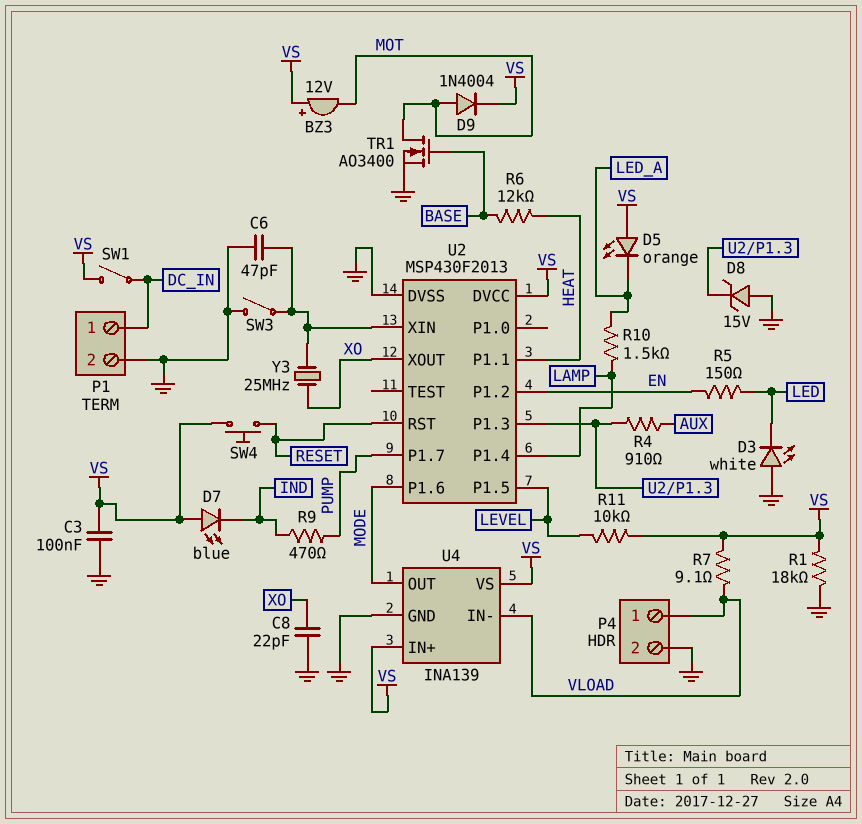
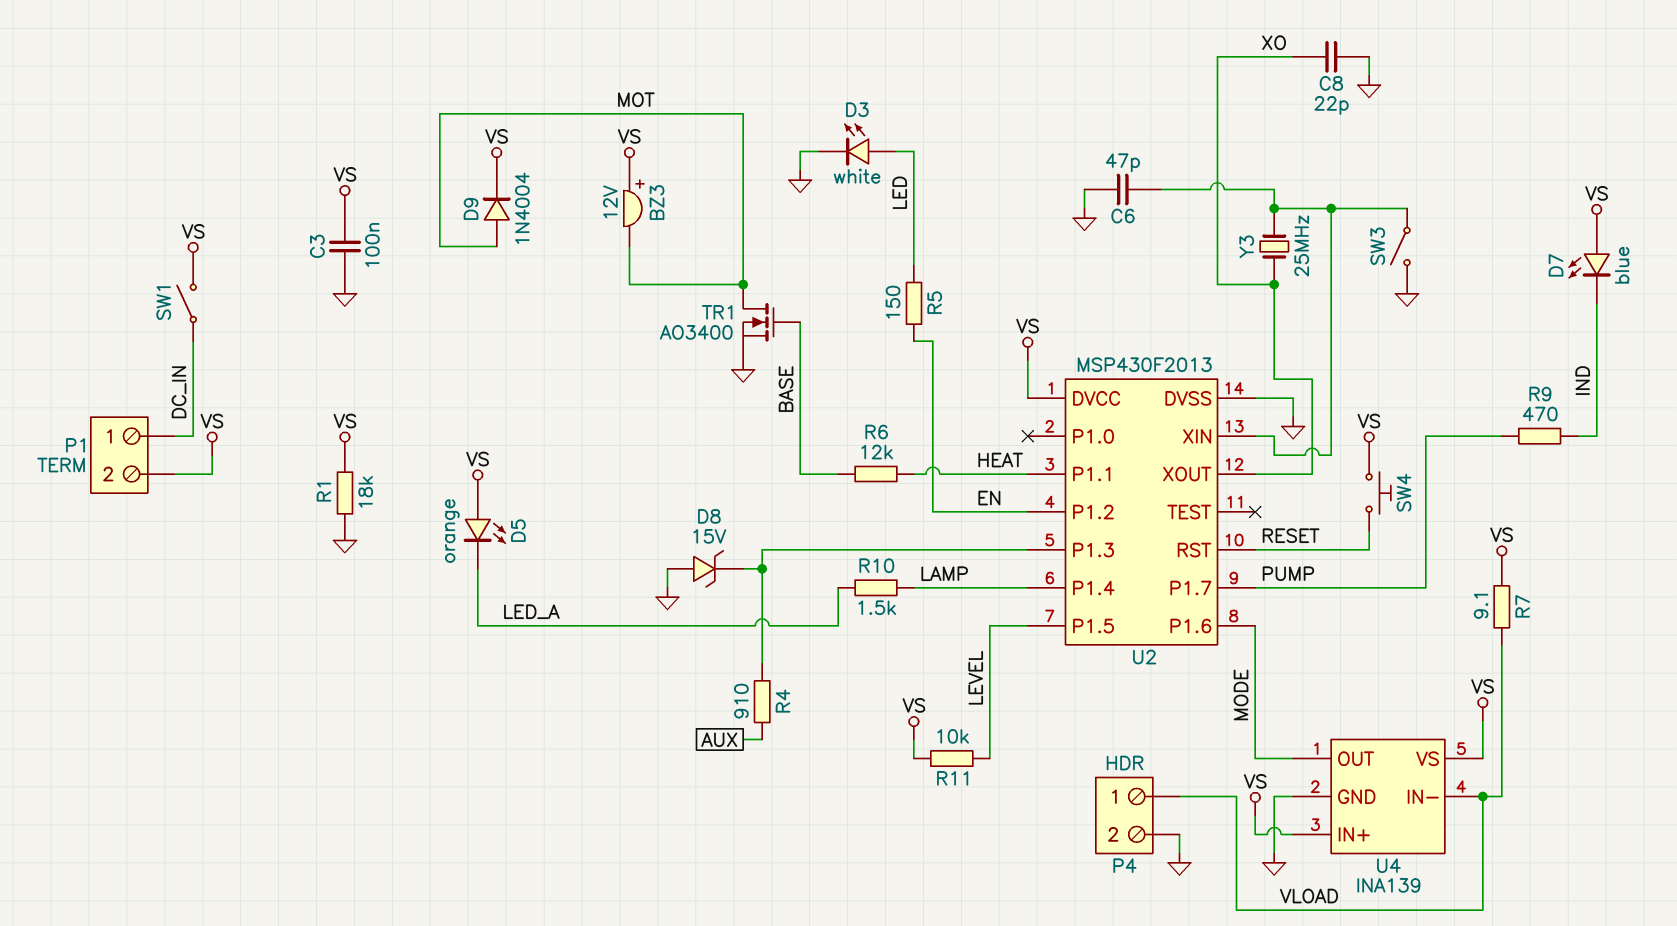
D3: LED white (A GND, K LED) -> LED white (A LED, K GND)
P1 pin 2: GND -> VS

